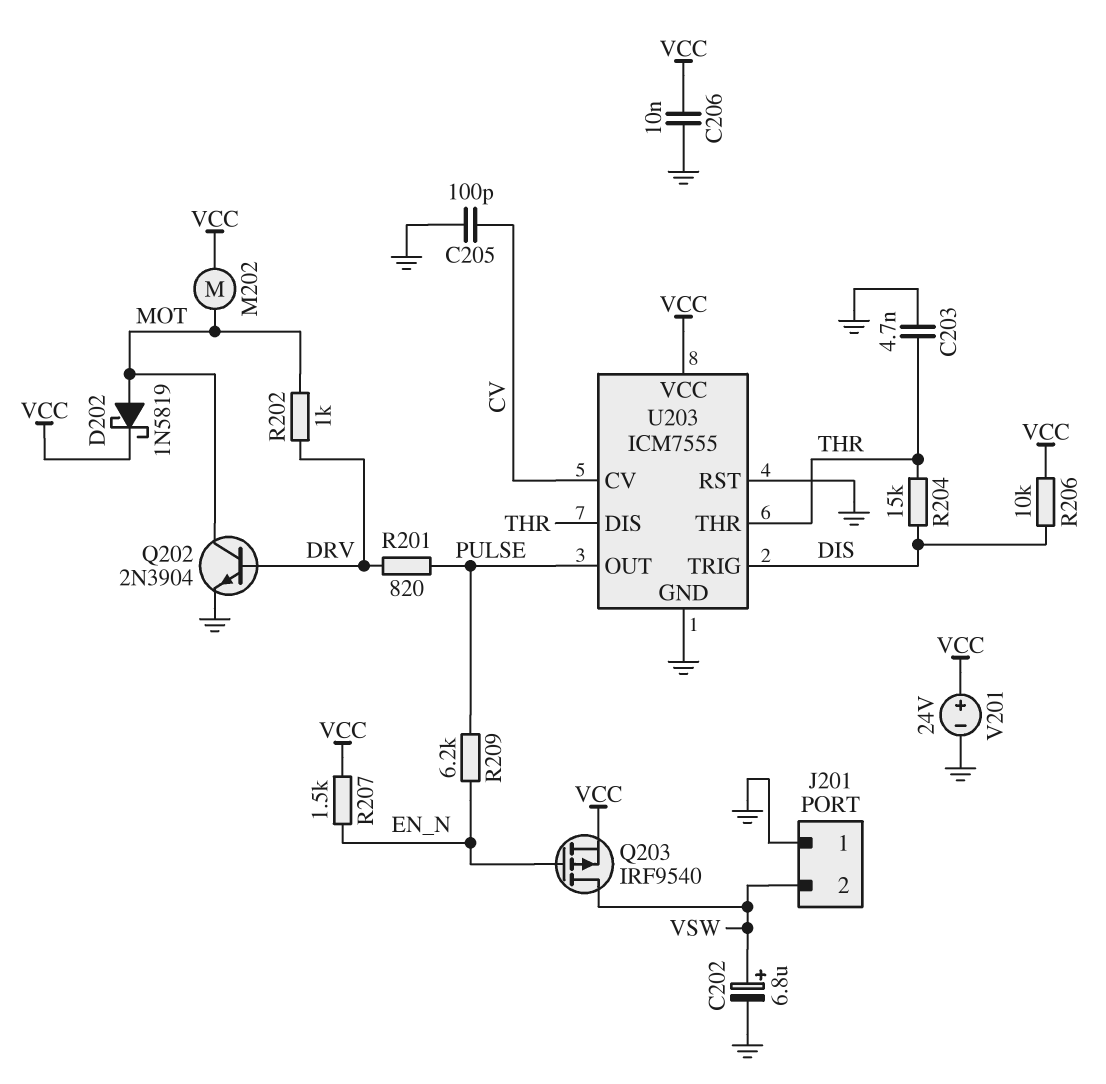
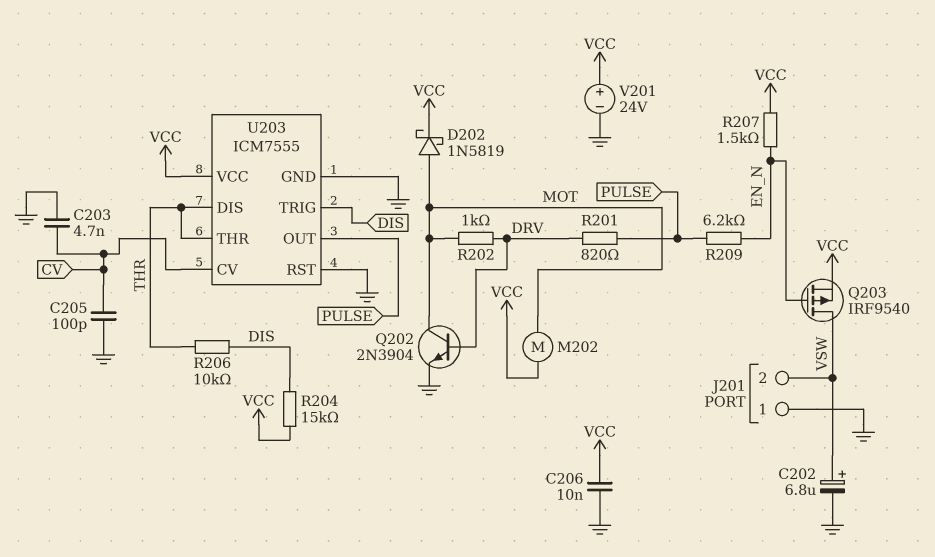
C203: 4.7nF (GND, THR) -> 4.7nF (CV, GND)
R204: 15k (DIS, THR) -> 15k (DIS, VCC)
R206: 10k (DIS, VCC) -> 10k (DIS, THR)

